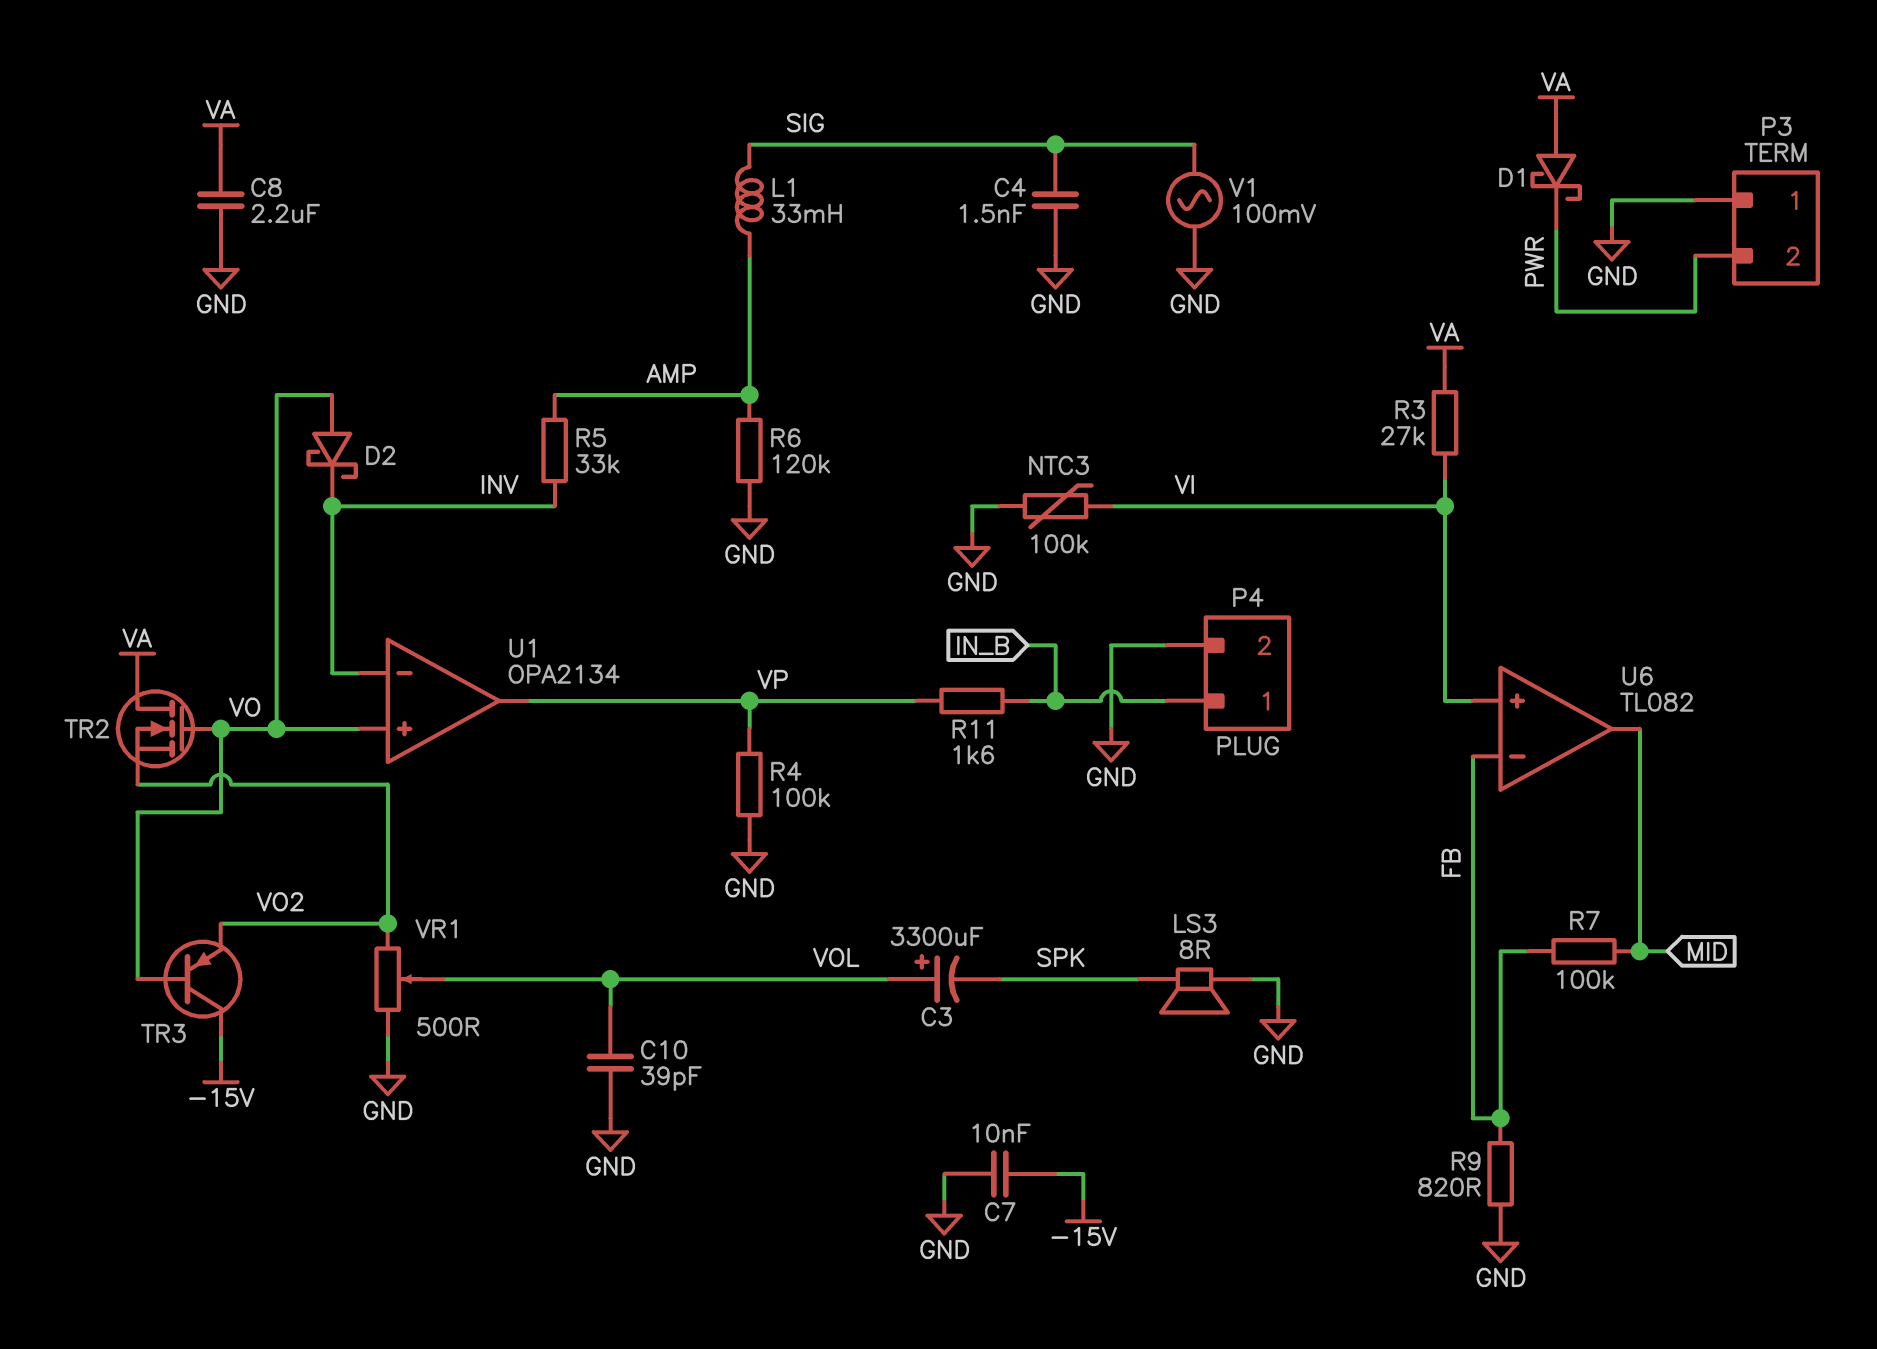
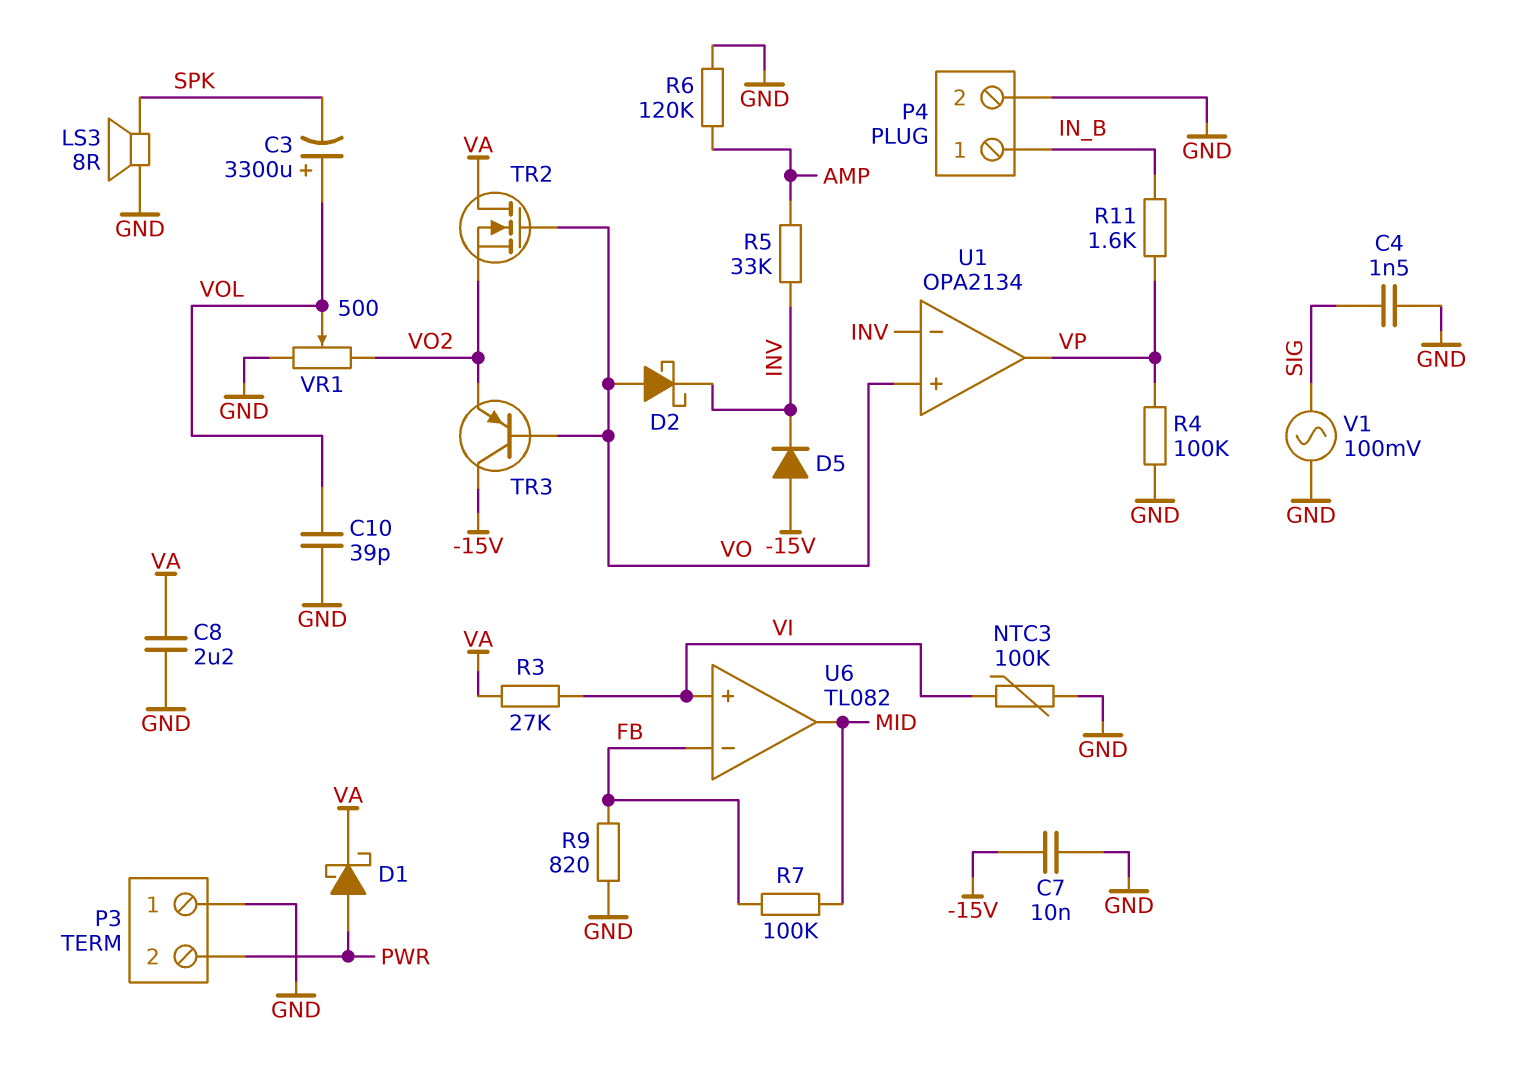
D1: schottky (A VA, K PWR) -> schottky (A PWR, K VA)
D5: none -> diode (A -15V, K INV)
L1: 33mH (AMP, SIG) -> none

